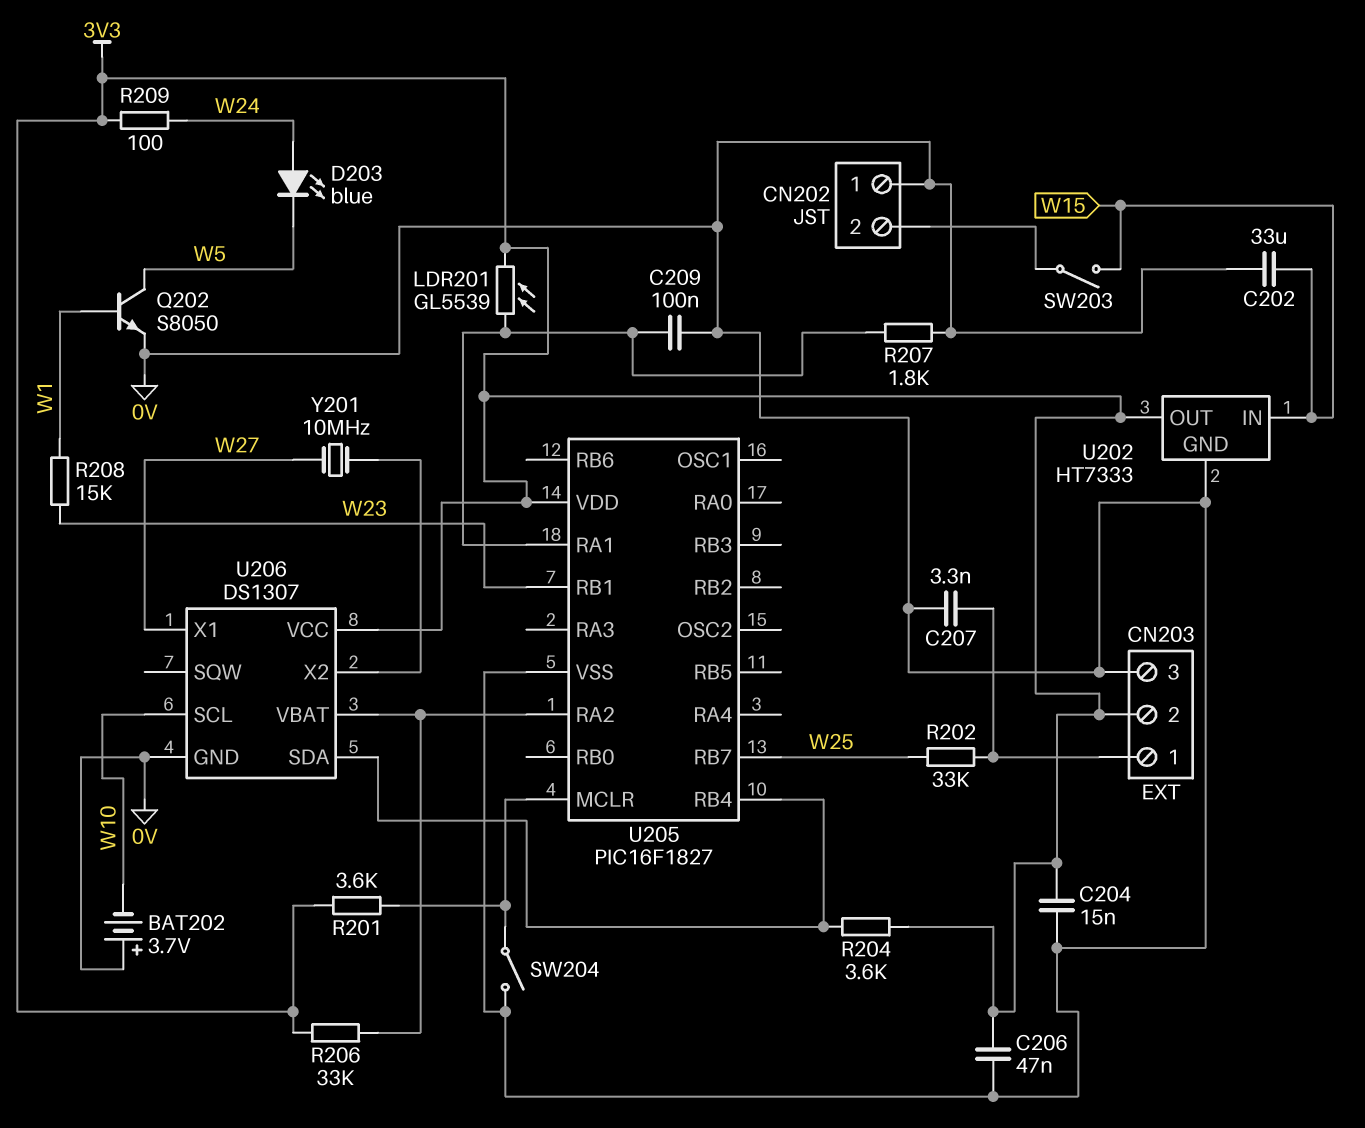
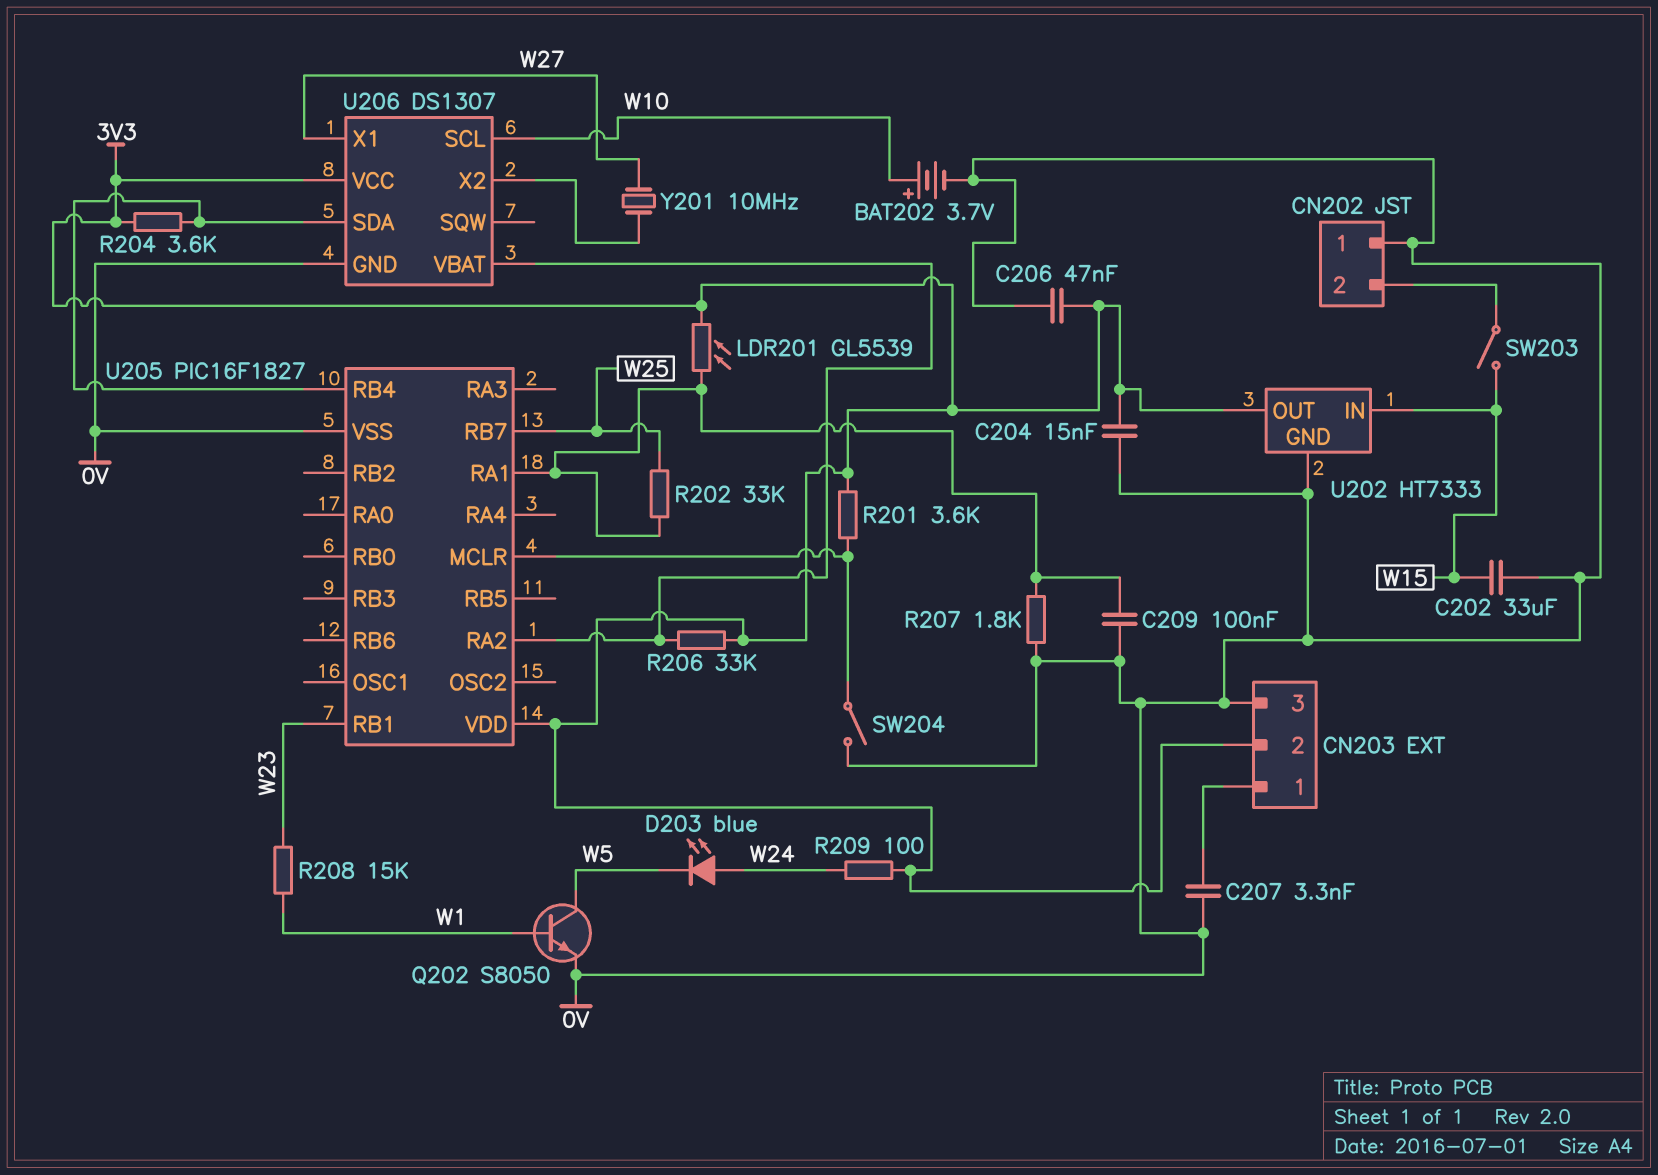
BAT202: 3.7V (plus 0V, minus W10) -> 3.7V (plus W10, minus 0V)
R202: 33k (CN203/1, W25) -> 33k (U205/RA1, W25)

